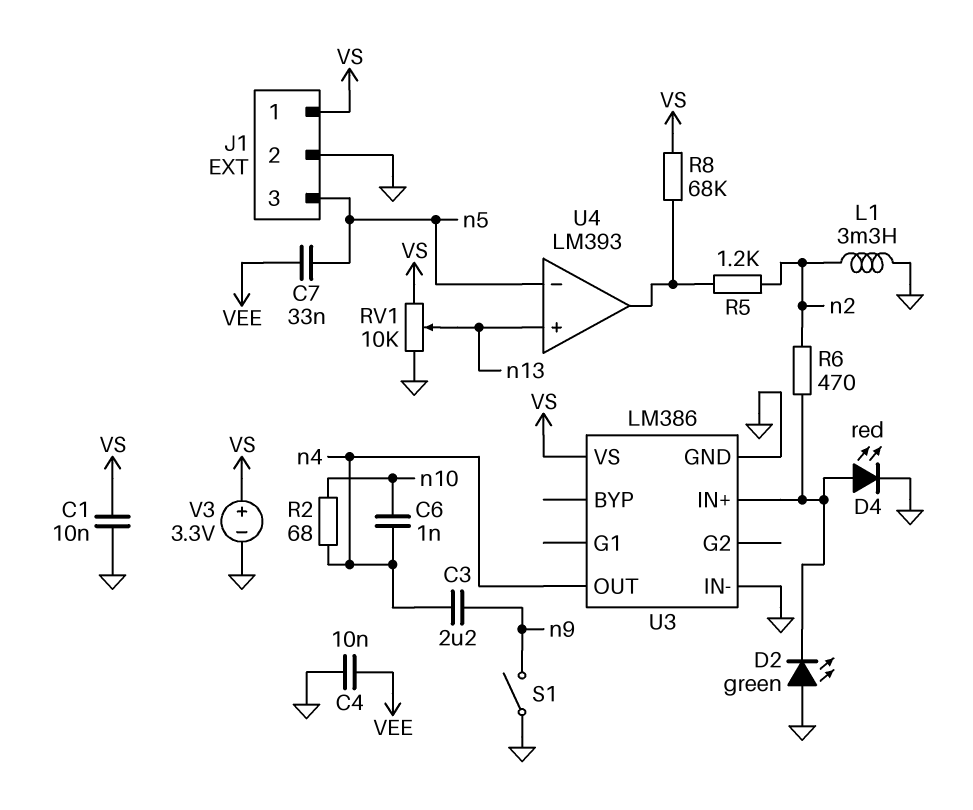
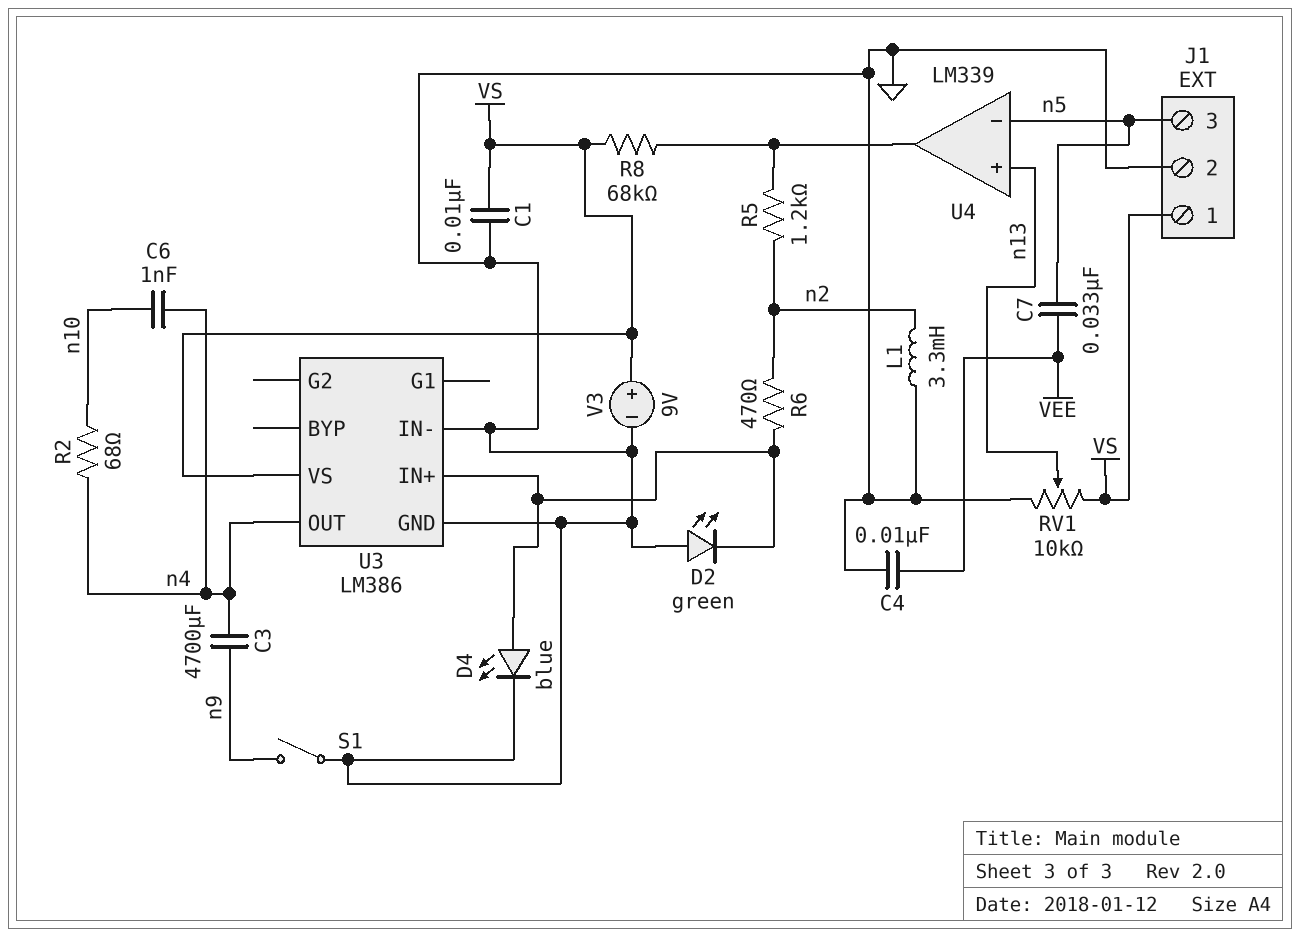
C3: 2.2uF (n4, n9) -> 4700uF (n4, n9)
D4: LED red (A U3/IN+, K GND) -> LED blue (A U3/IN+, K GND)
U4: LM393 -> LM339
V3: 3.3V (plus VS, minus GND) -> 9V (plus VS, minus GND)

